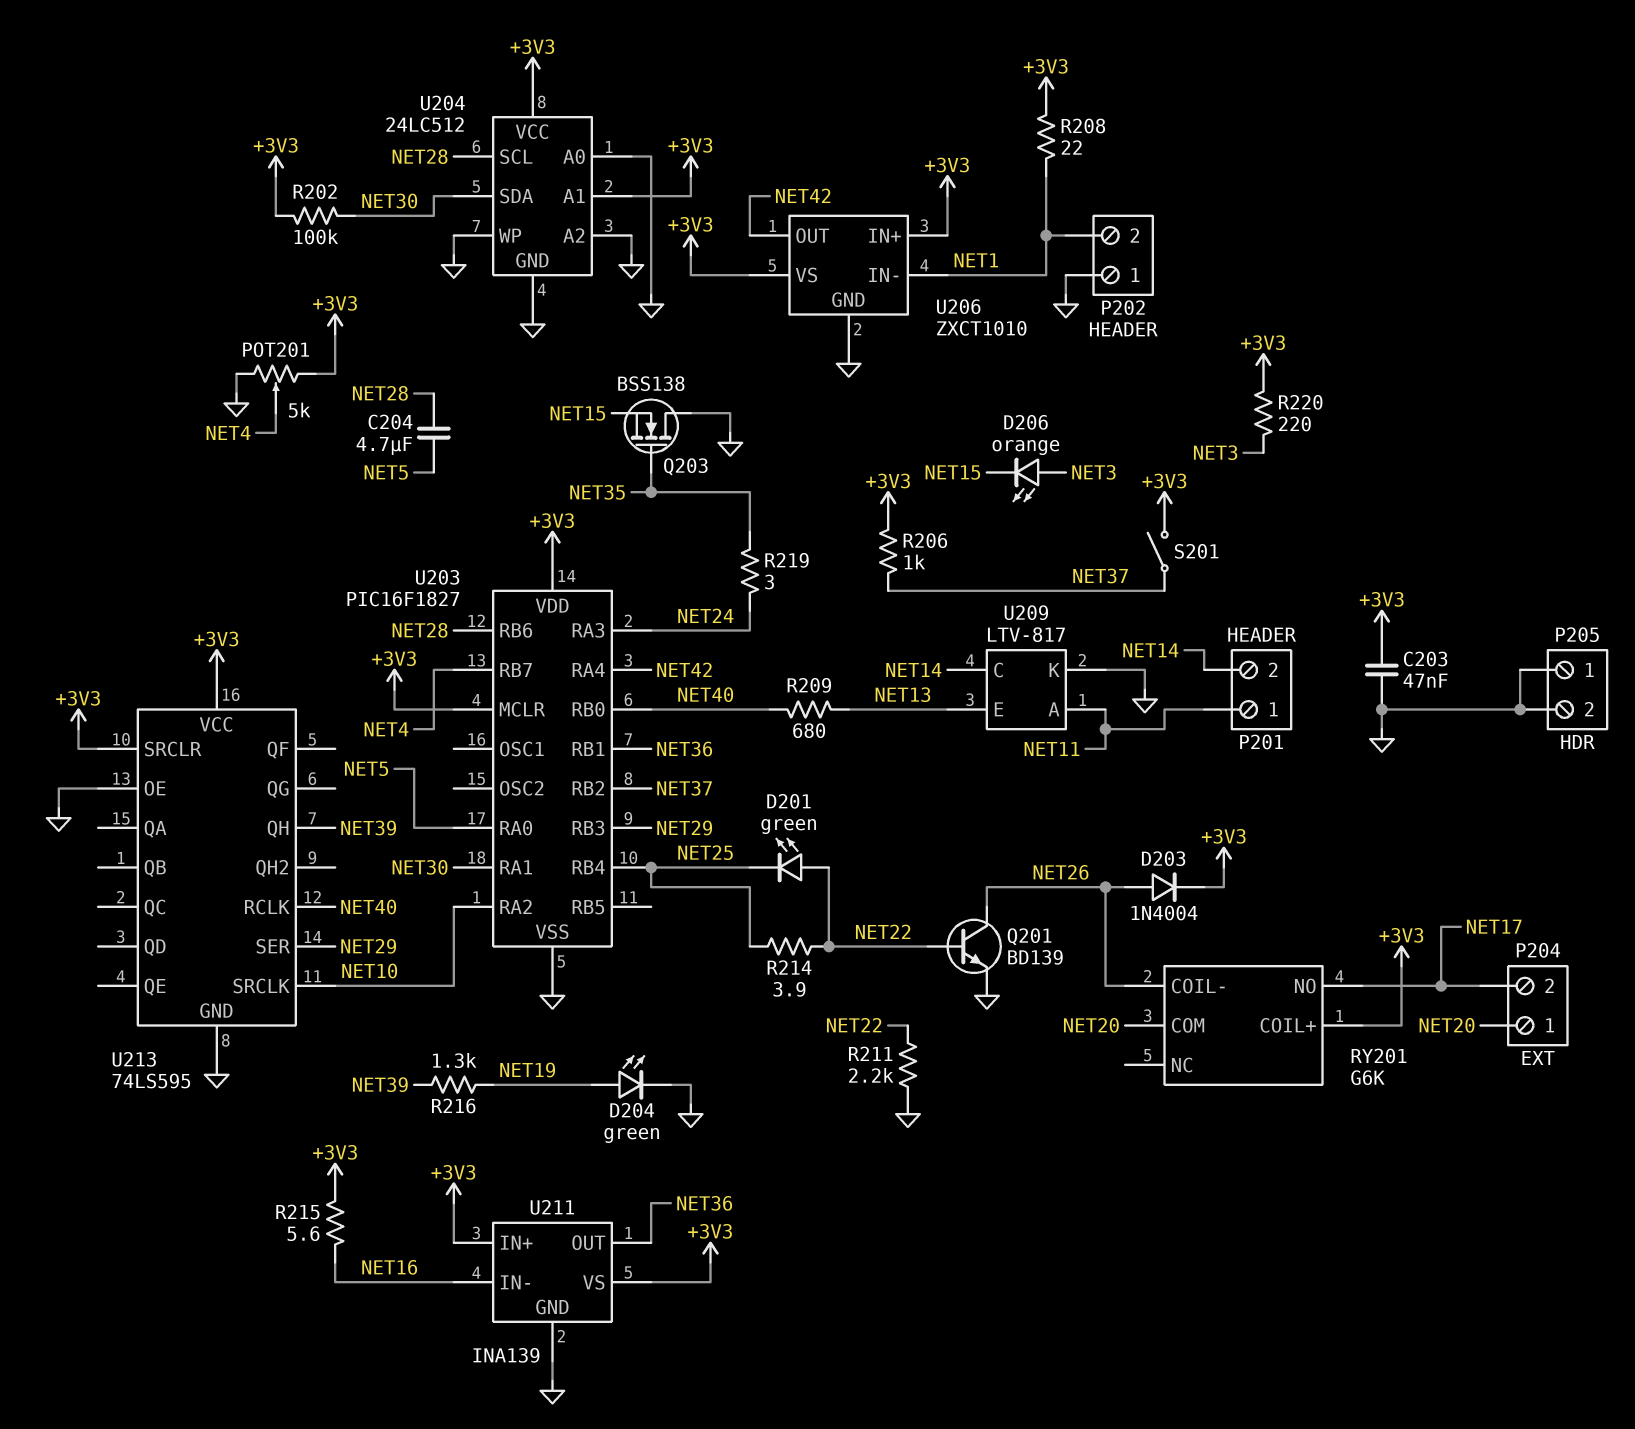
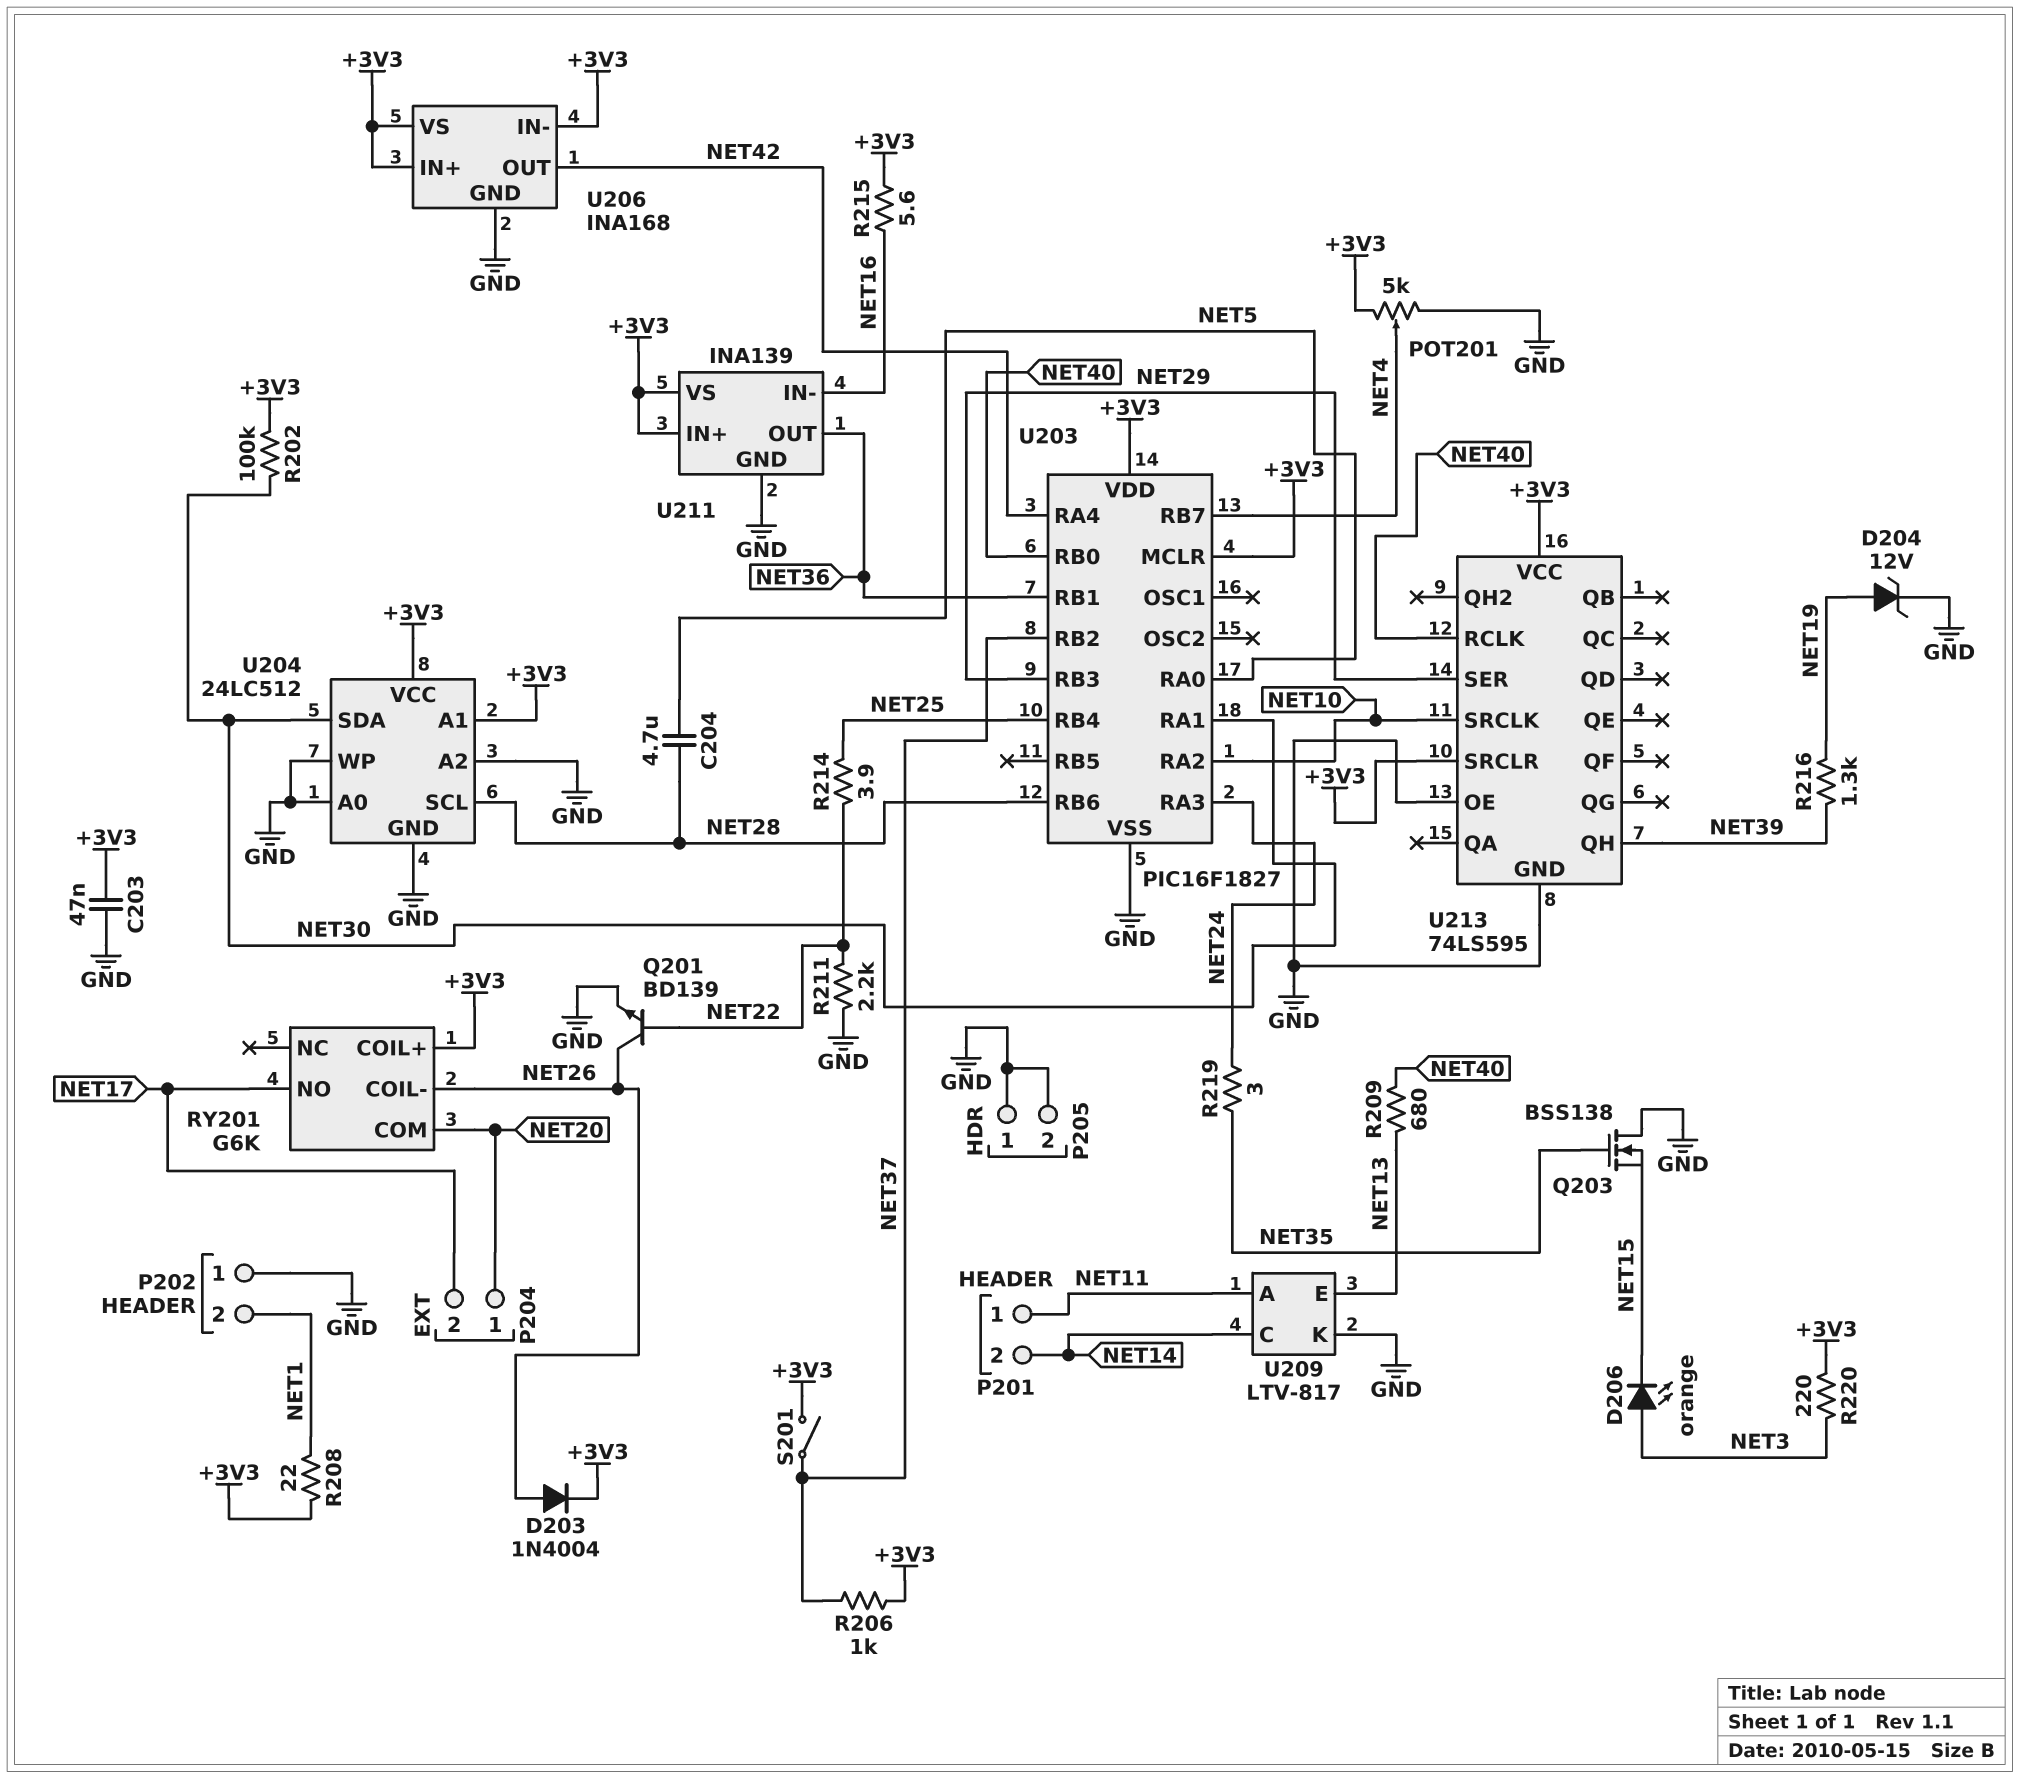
D201: LED green (A NET22, K NET25) -> none
D204: LED green (A NET19, K GND) -> zener 12V (A NET19, K GND)
U206: ZXCT1010 -> INA168
U206 pin IN-: NET1 -> +3V3

